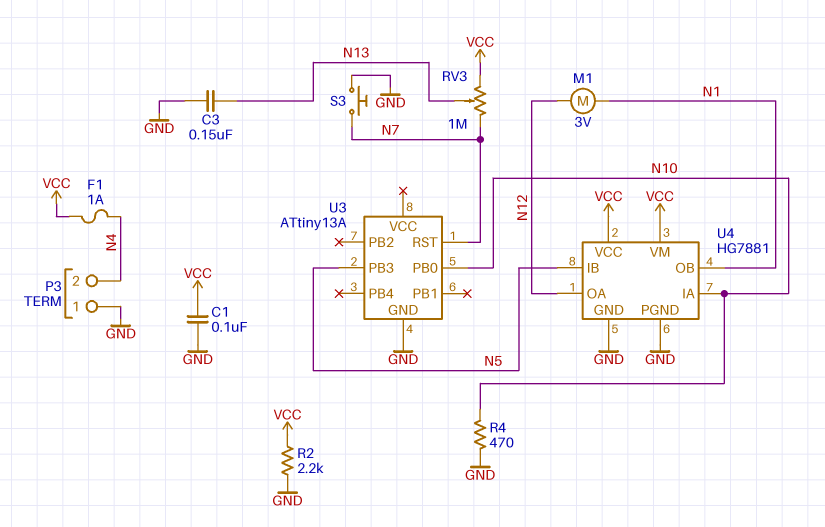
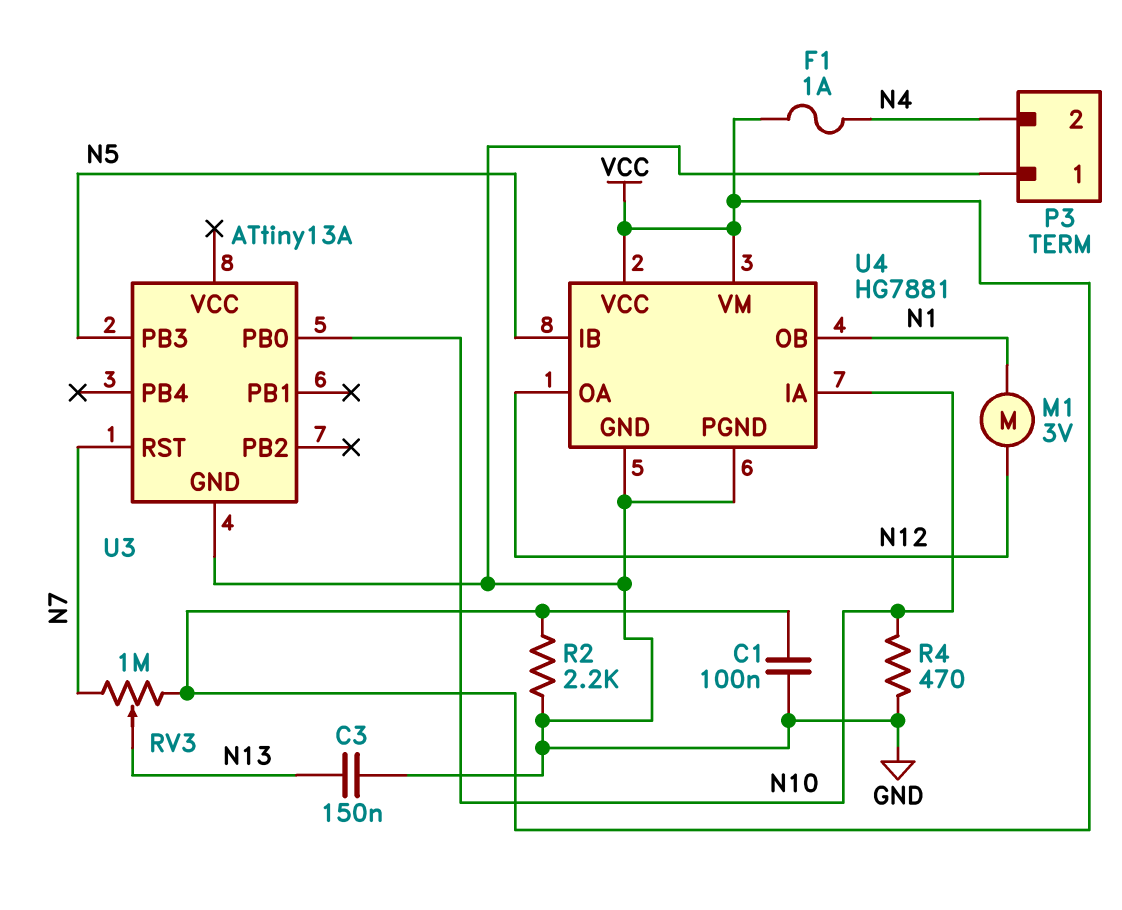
S3: button (GND, N7) -> none

